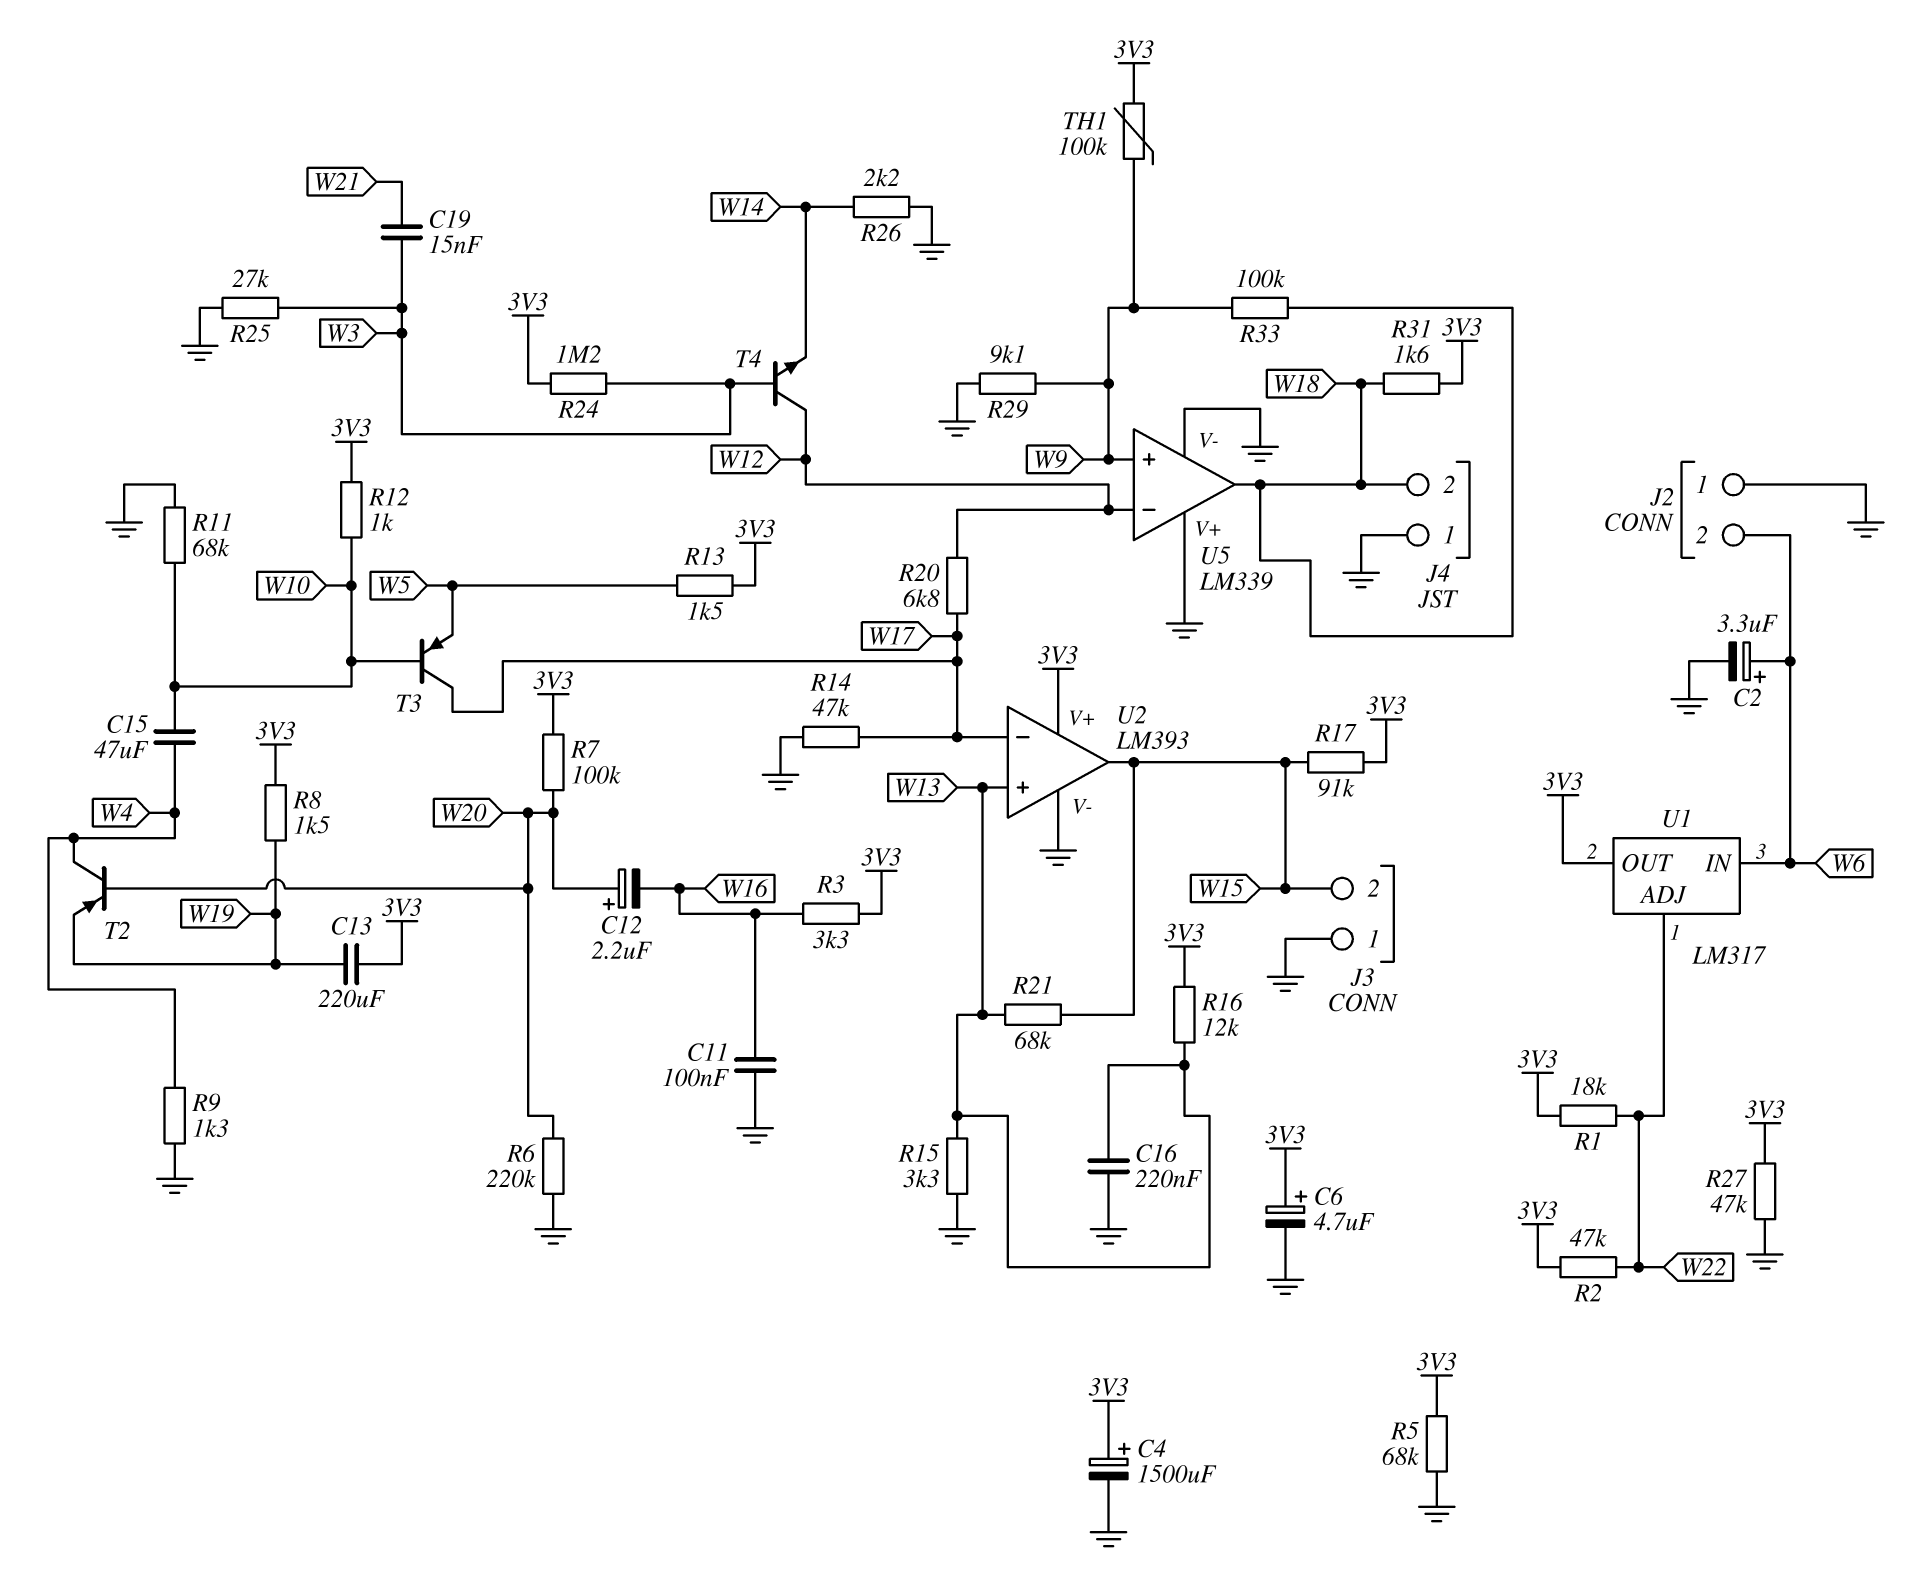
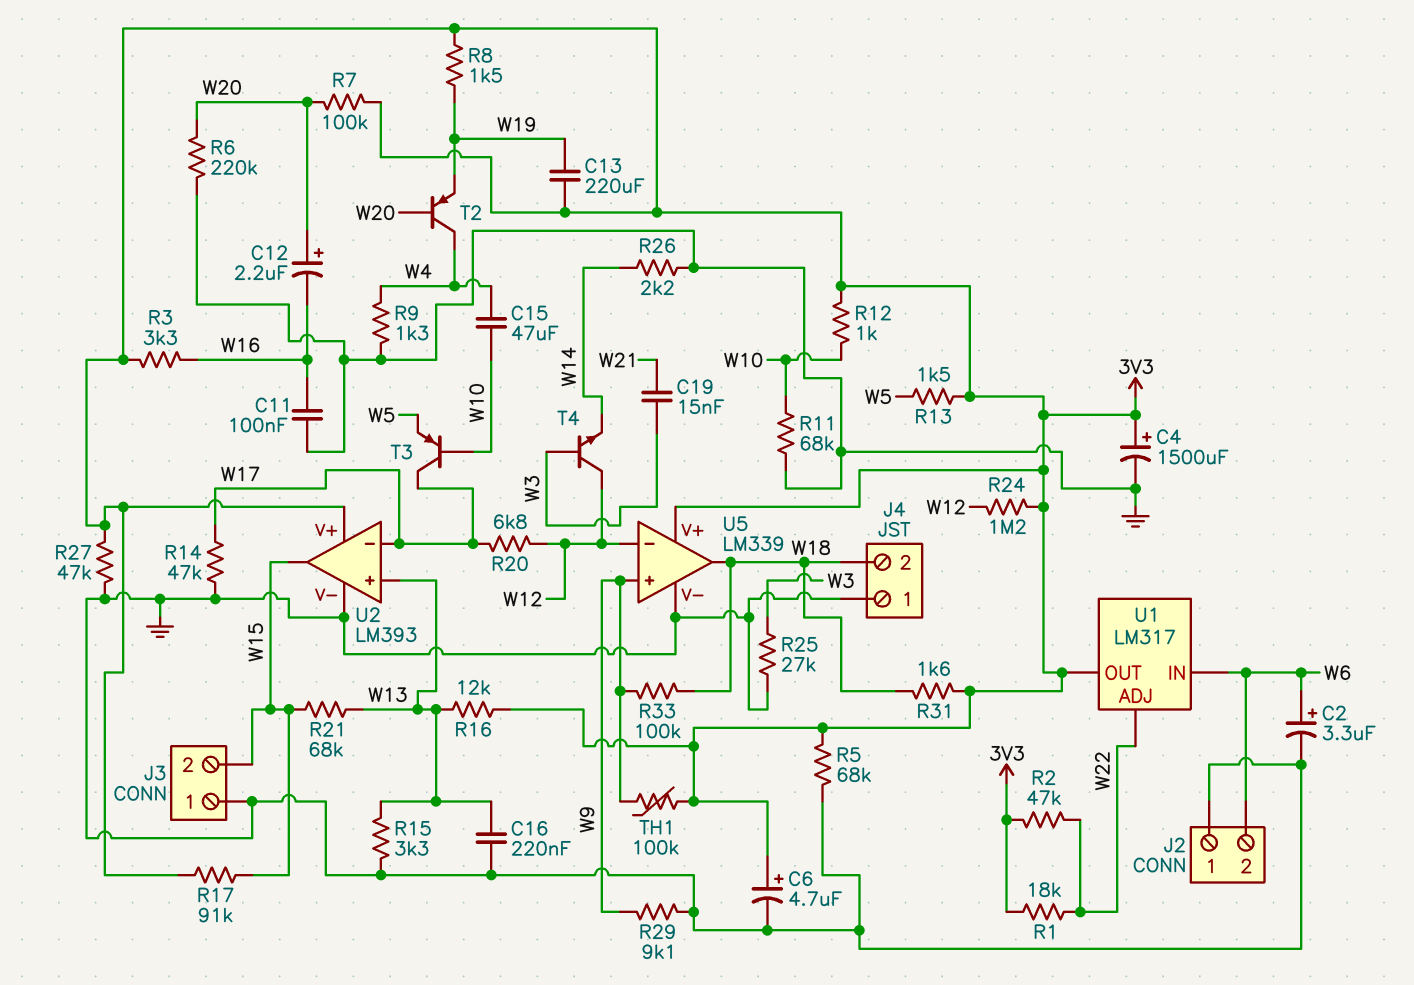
R24: 1.2M (3V3, W3) -> 1.2M (3V3, W12)
U5 pin V+: GND -> 3V3

